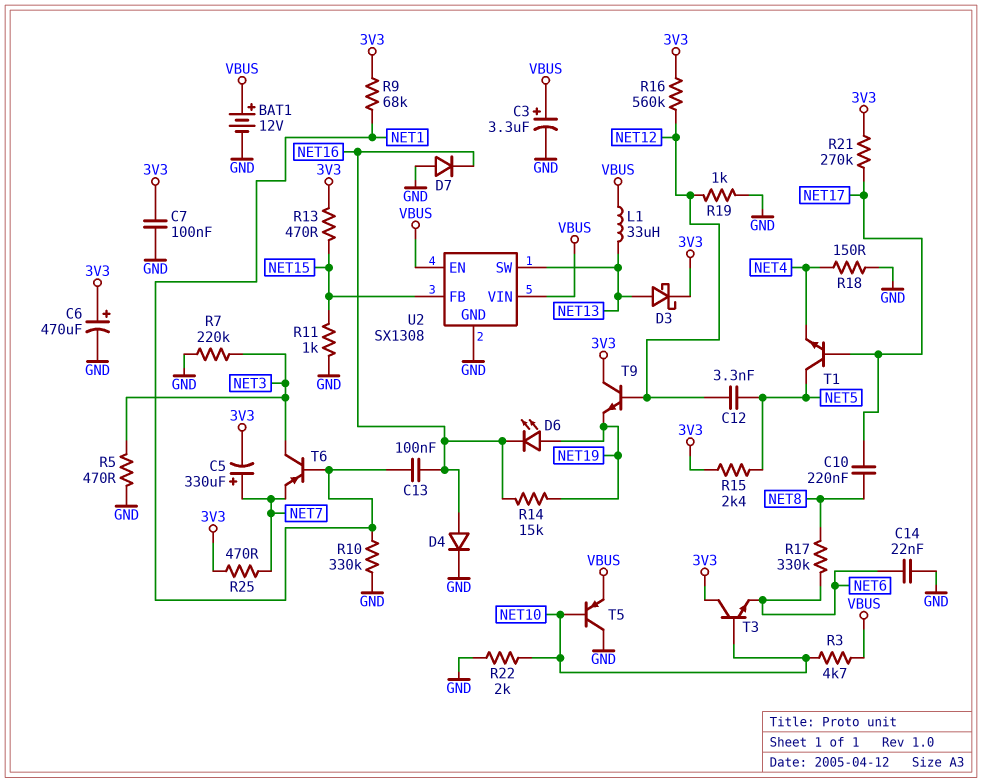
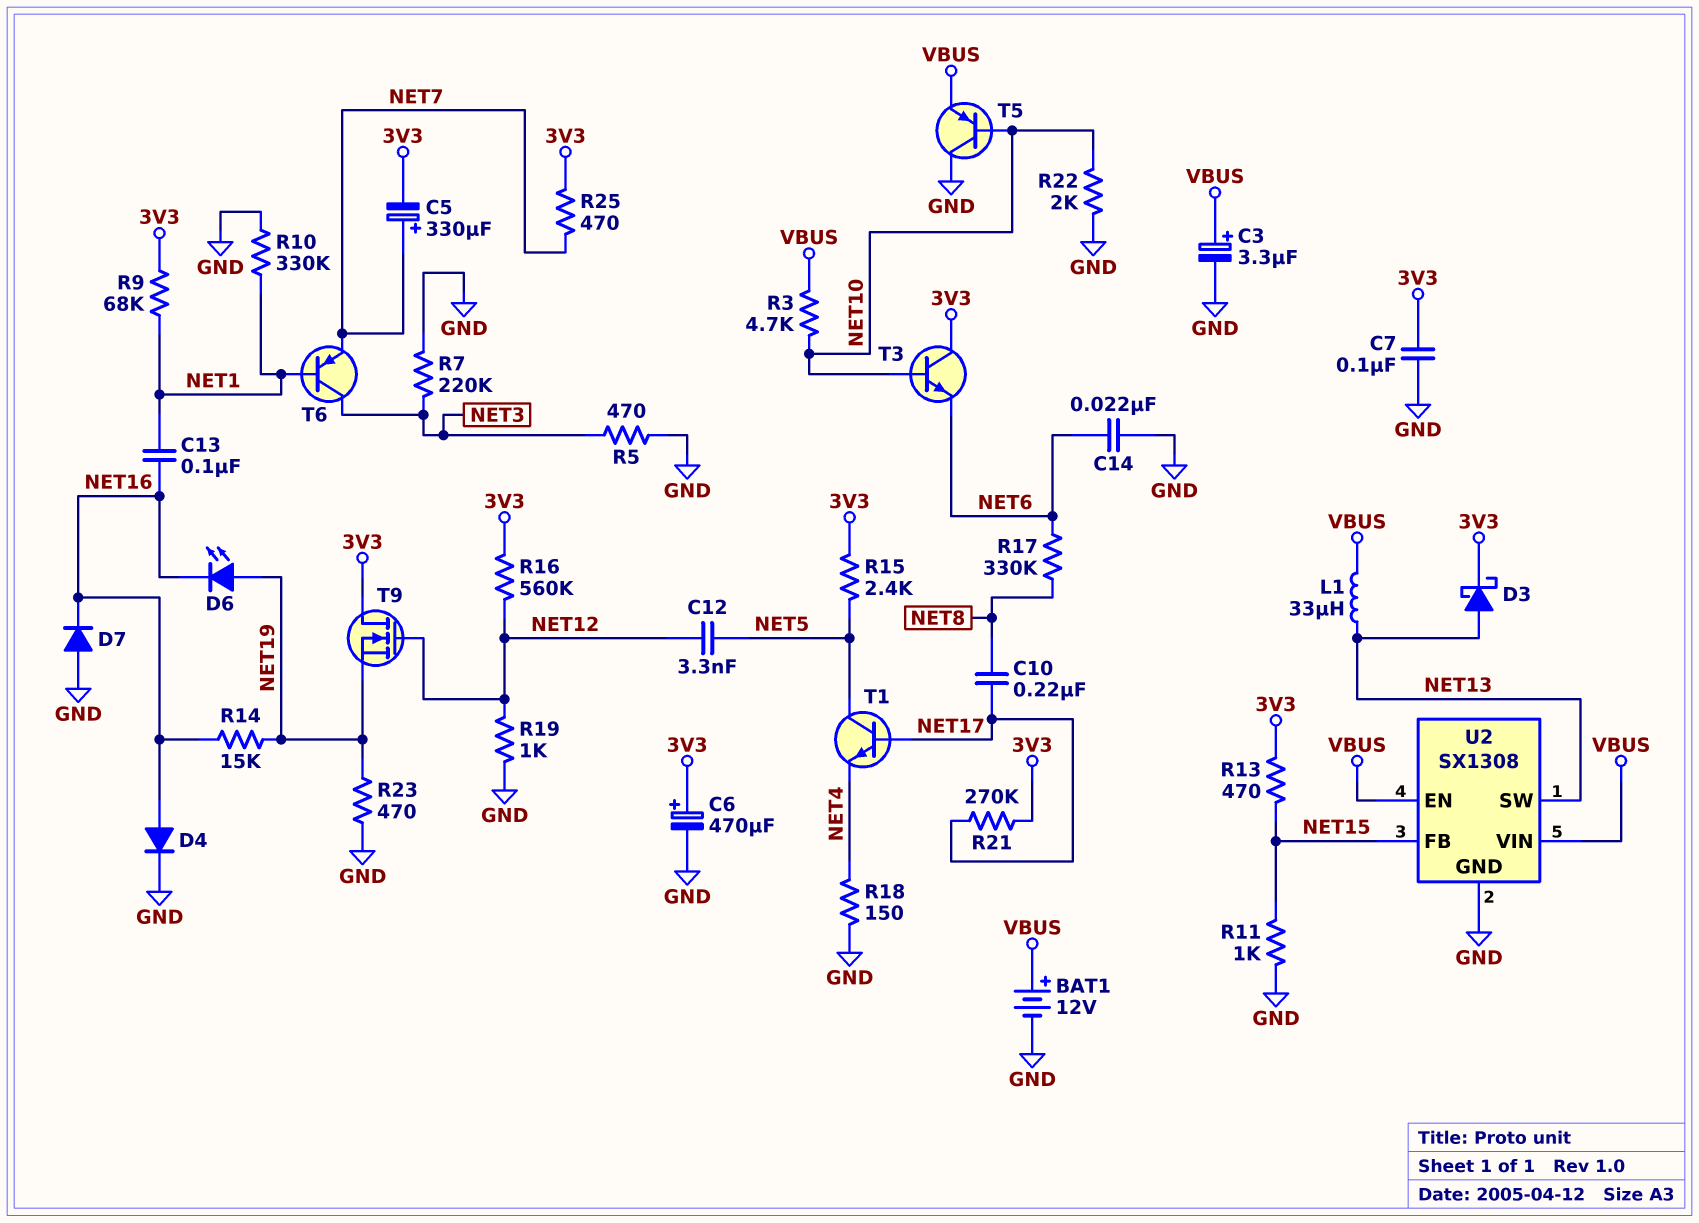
R23: none -> 470 (GND, NET19)
T9: NPN (B NET12, C 3V3, E NET19) -> NMOS (G NET12, D 3V3, S NET19)

